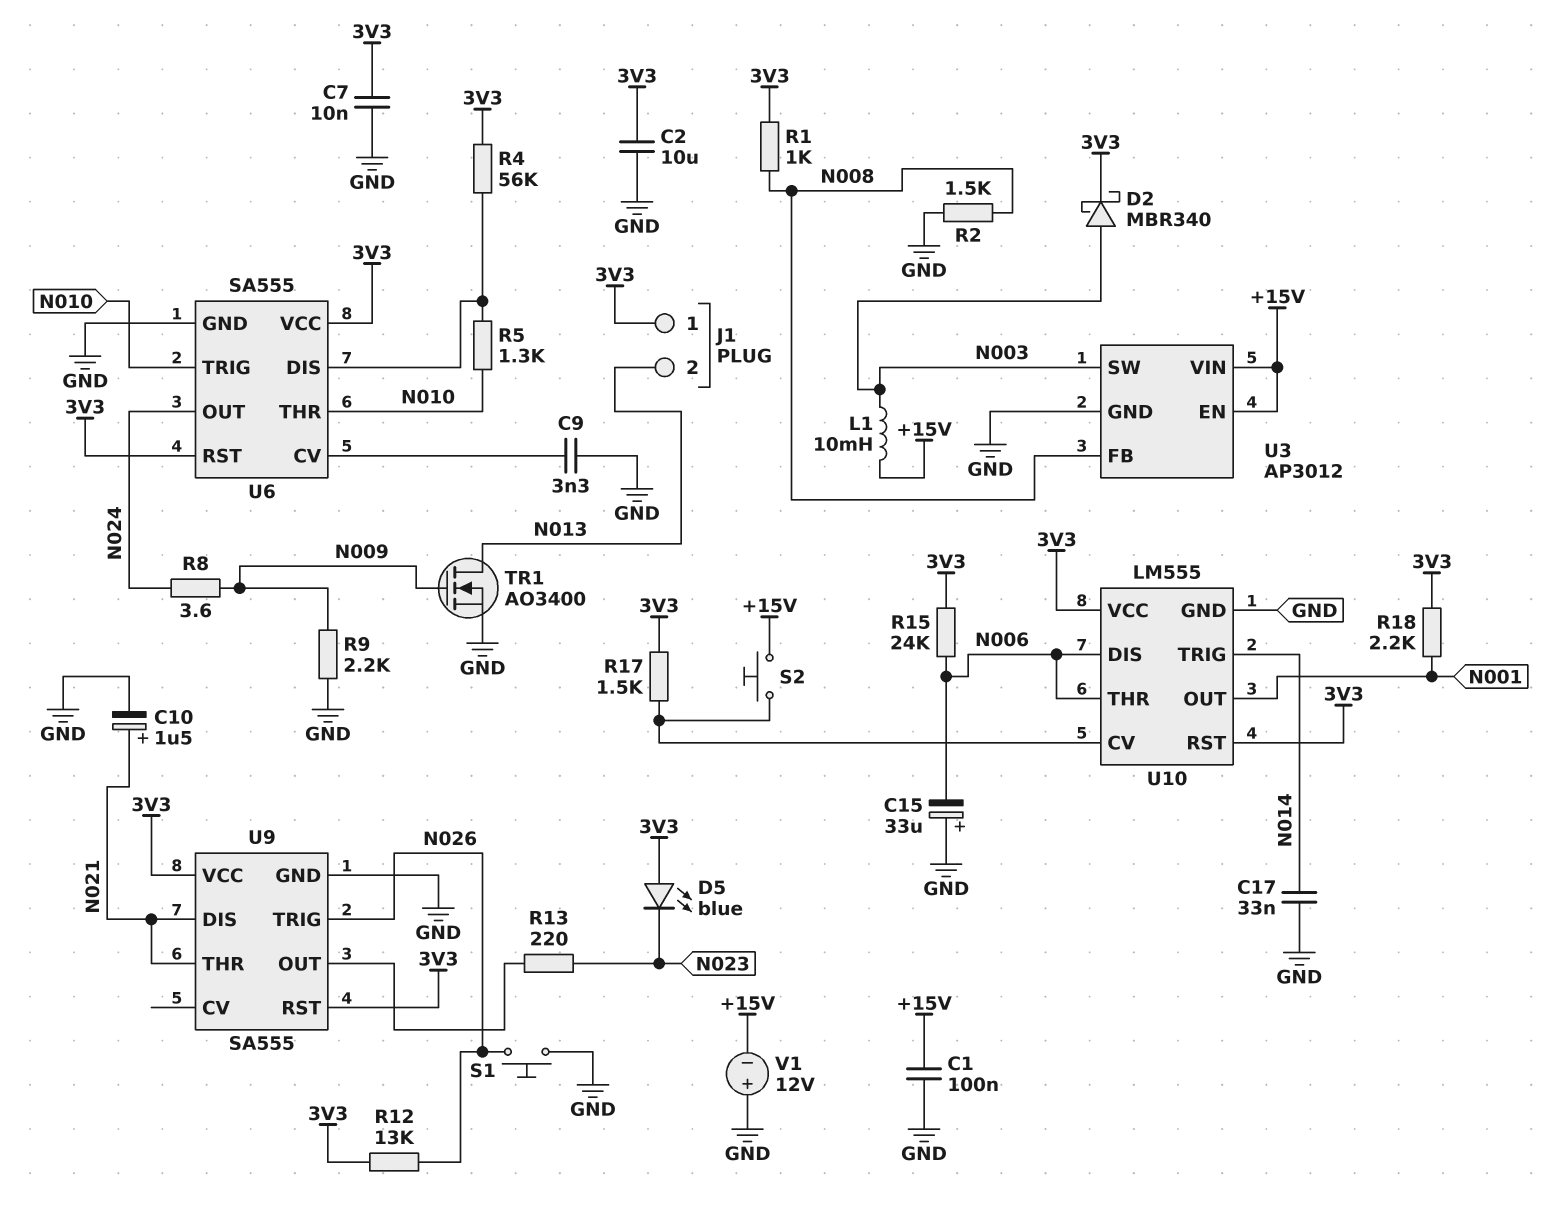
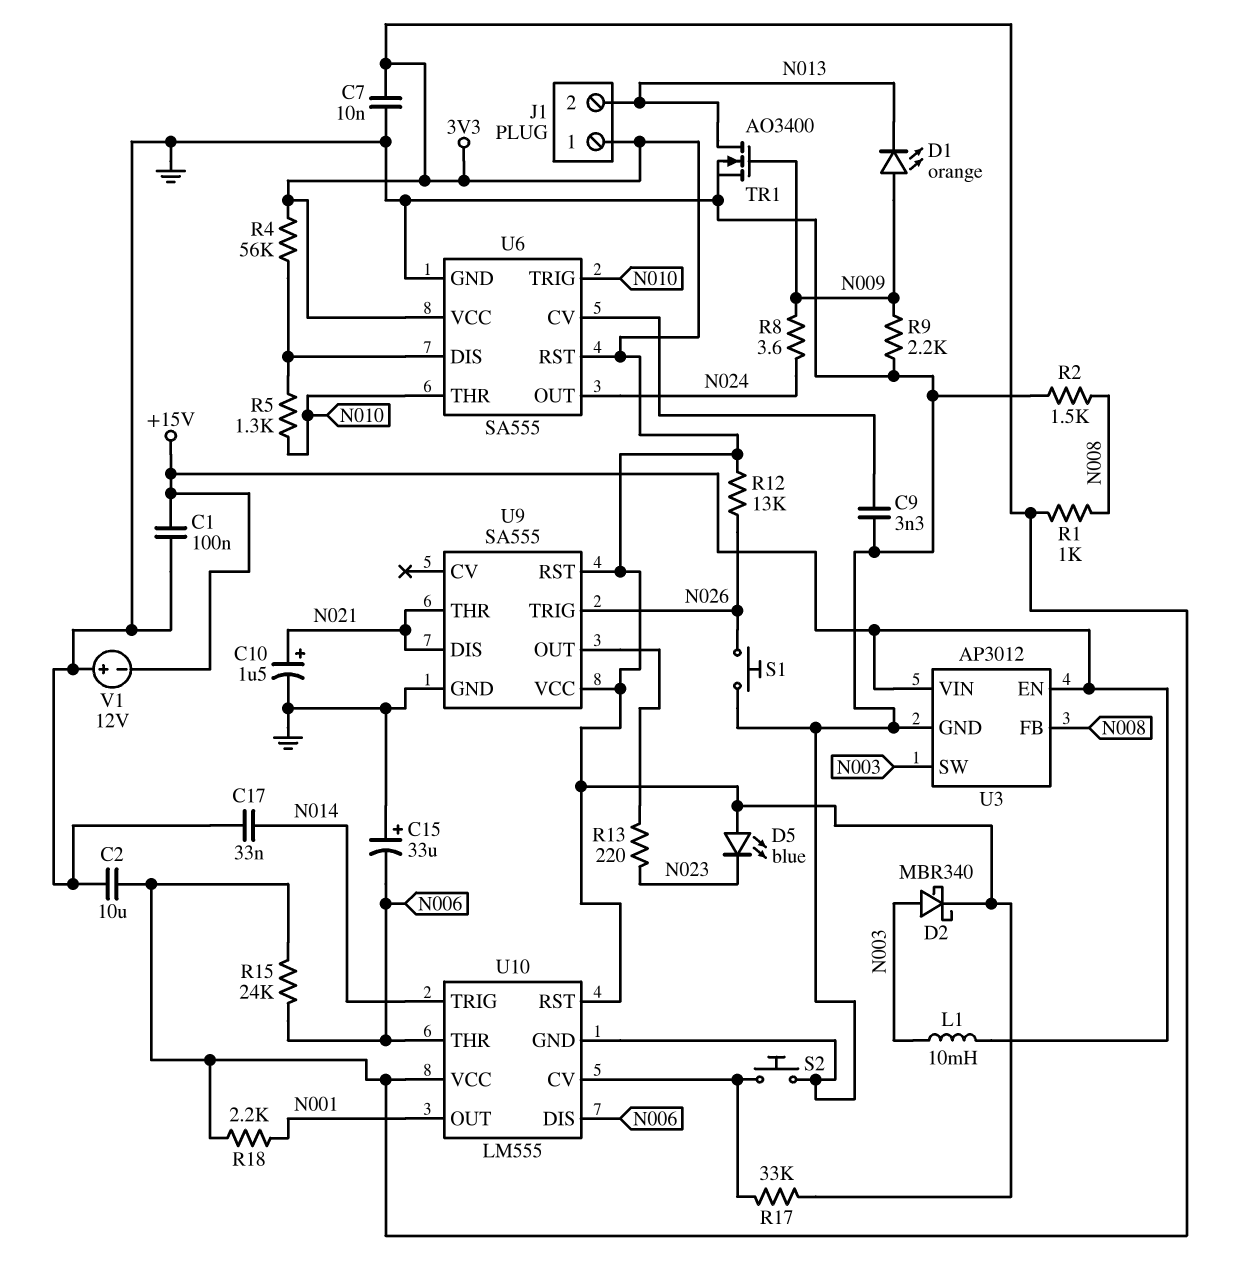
D1: none -> LED orange (A N009, K N013)
R17: 1.5k (3V3, U10/CV) -> 33k (3V3, U10/CV)
S2: button (+15V, U10/CV) -> button (GND, U10/CV)

